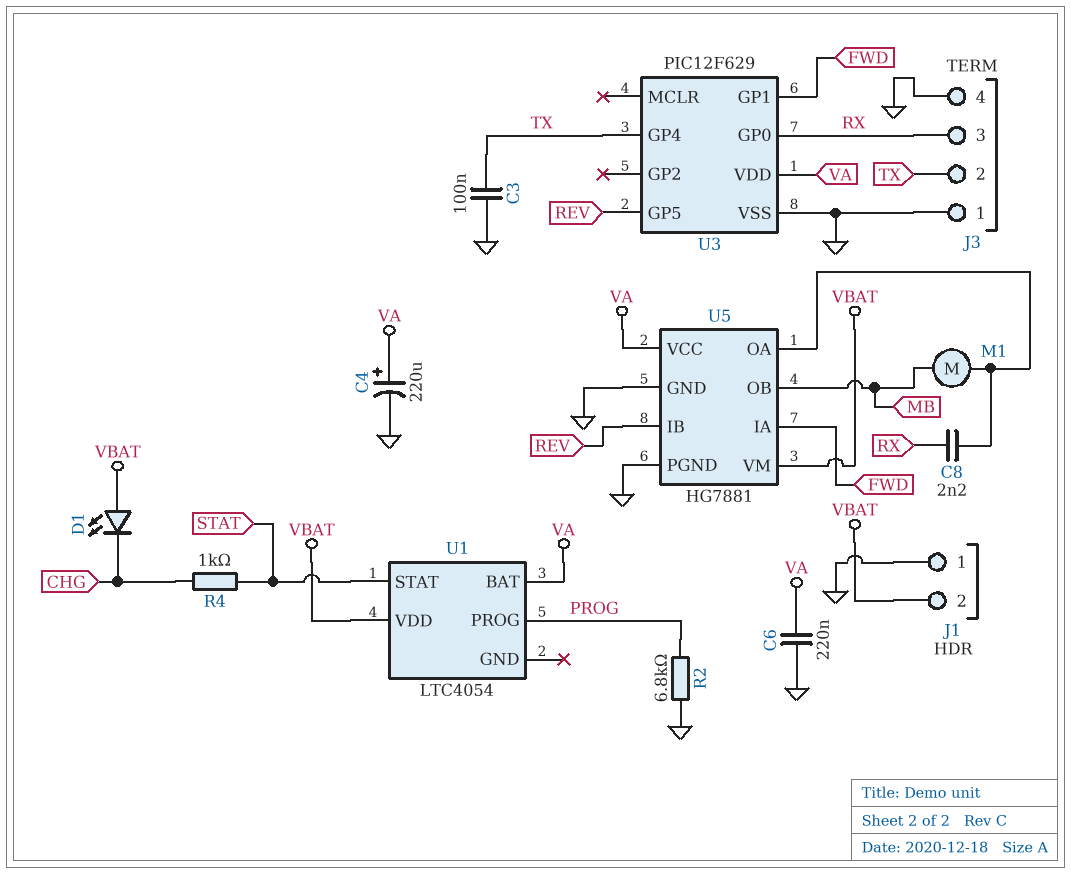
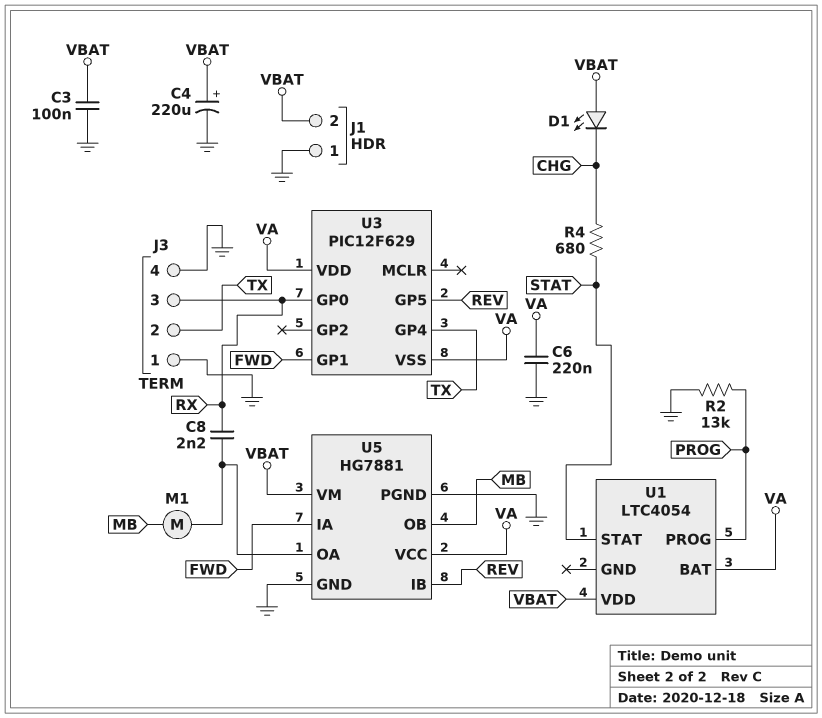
C3: 100nF (GND, TX) -> 100nF (GND, VBAT)
C4: 220uF (plus VA, minus GND) -> 220uF (plus VBAT, minus GND)
R2: 6.8k (GND, PROG) -> 13k (GND, PROG)
R4: 1k (CHG, STAT) -> 680 (CHG, STAT)
U3 pin VSS: GND -> VA

